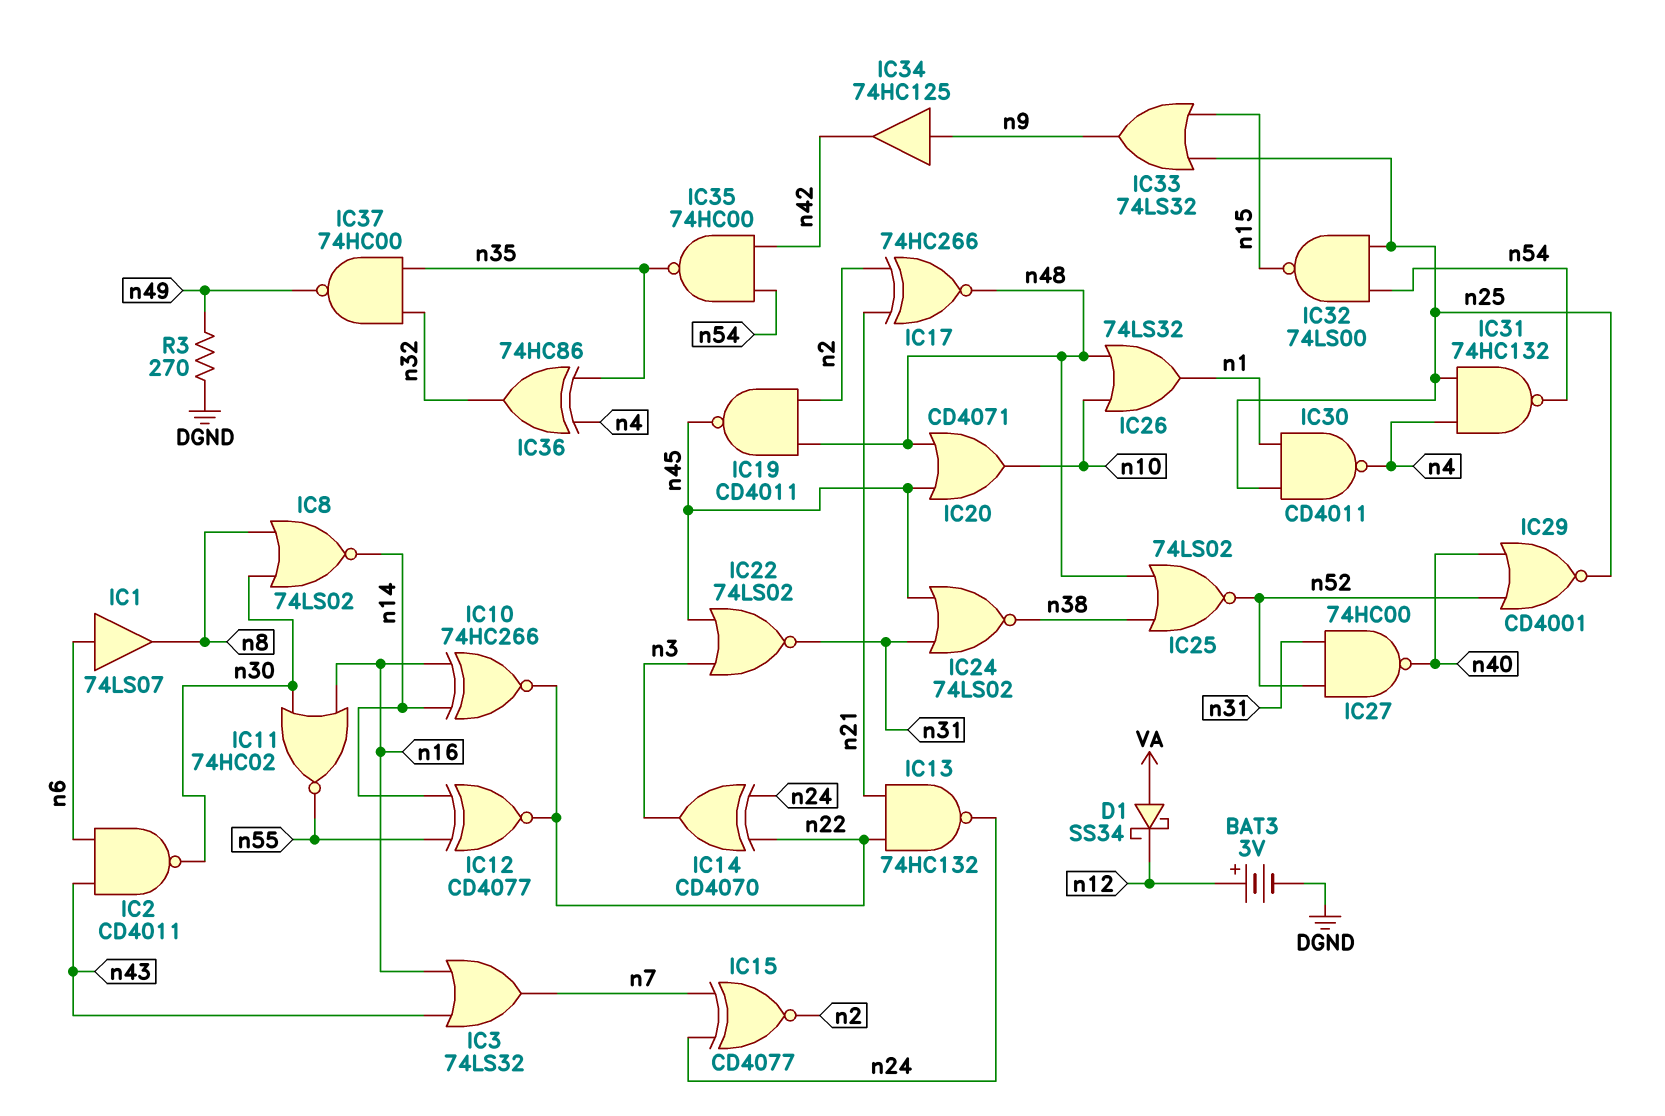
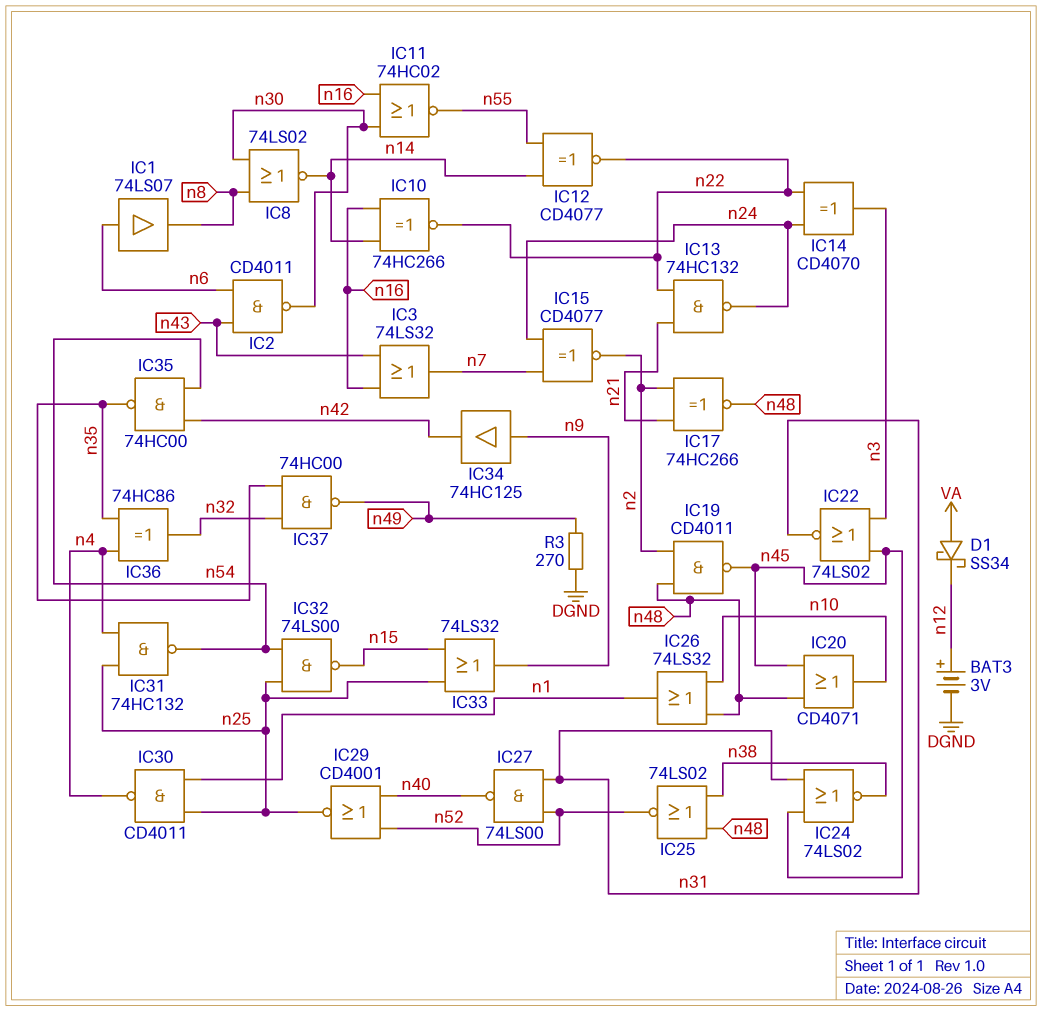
IC27: NAND 74HC00 (in n31, in n52, out n40) -> NAND 74LS00 (in n31, in n52, out n40)

